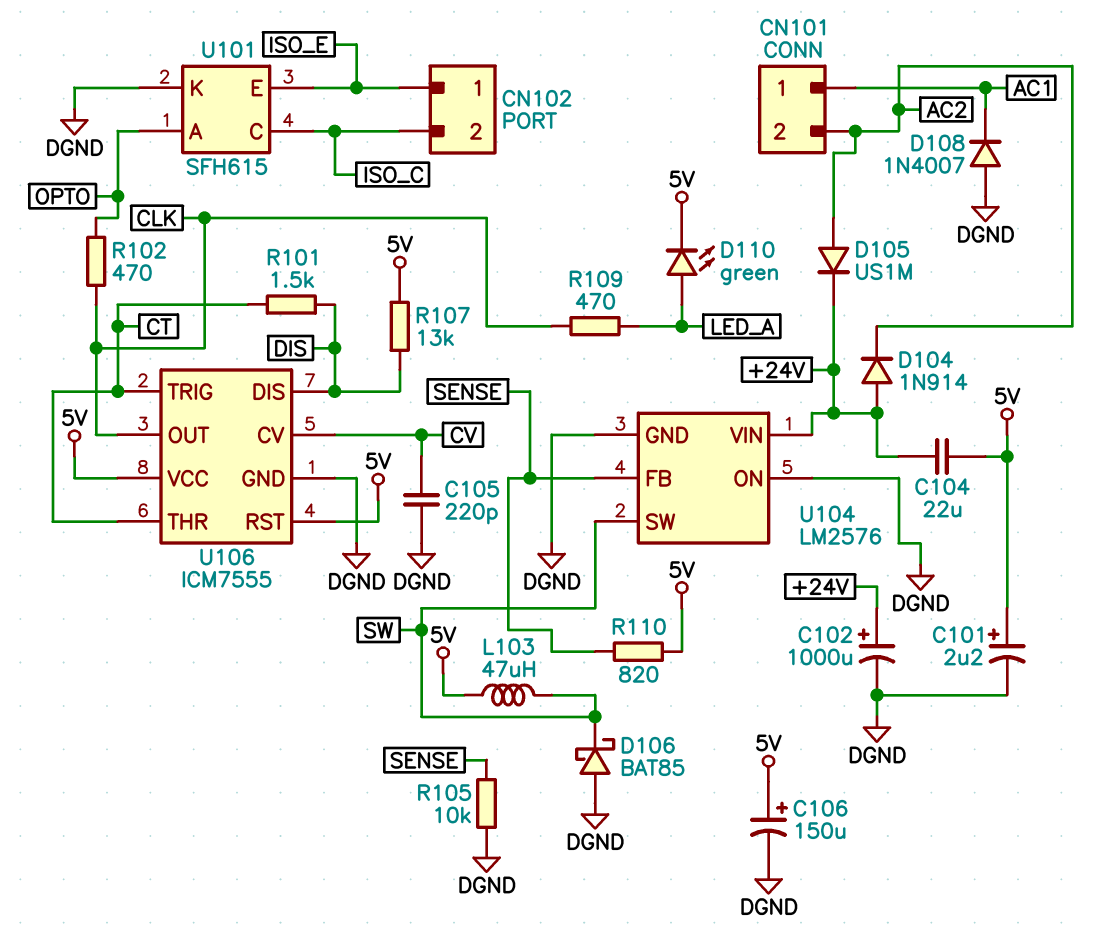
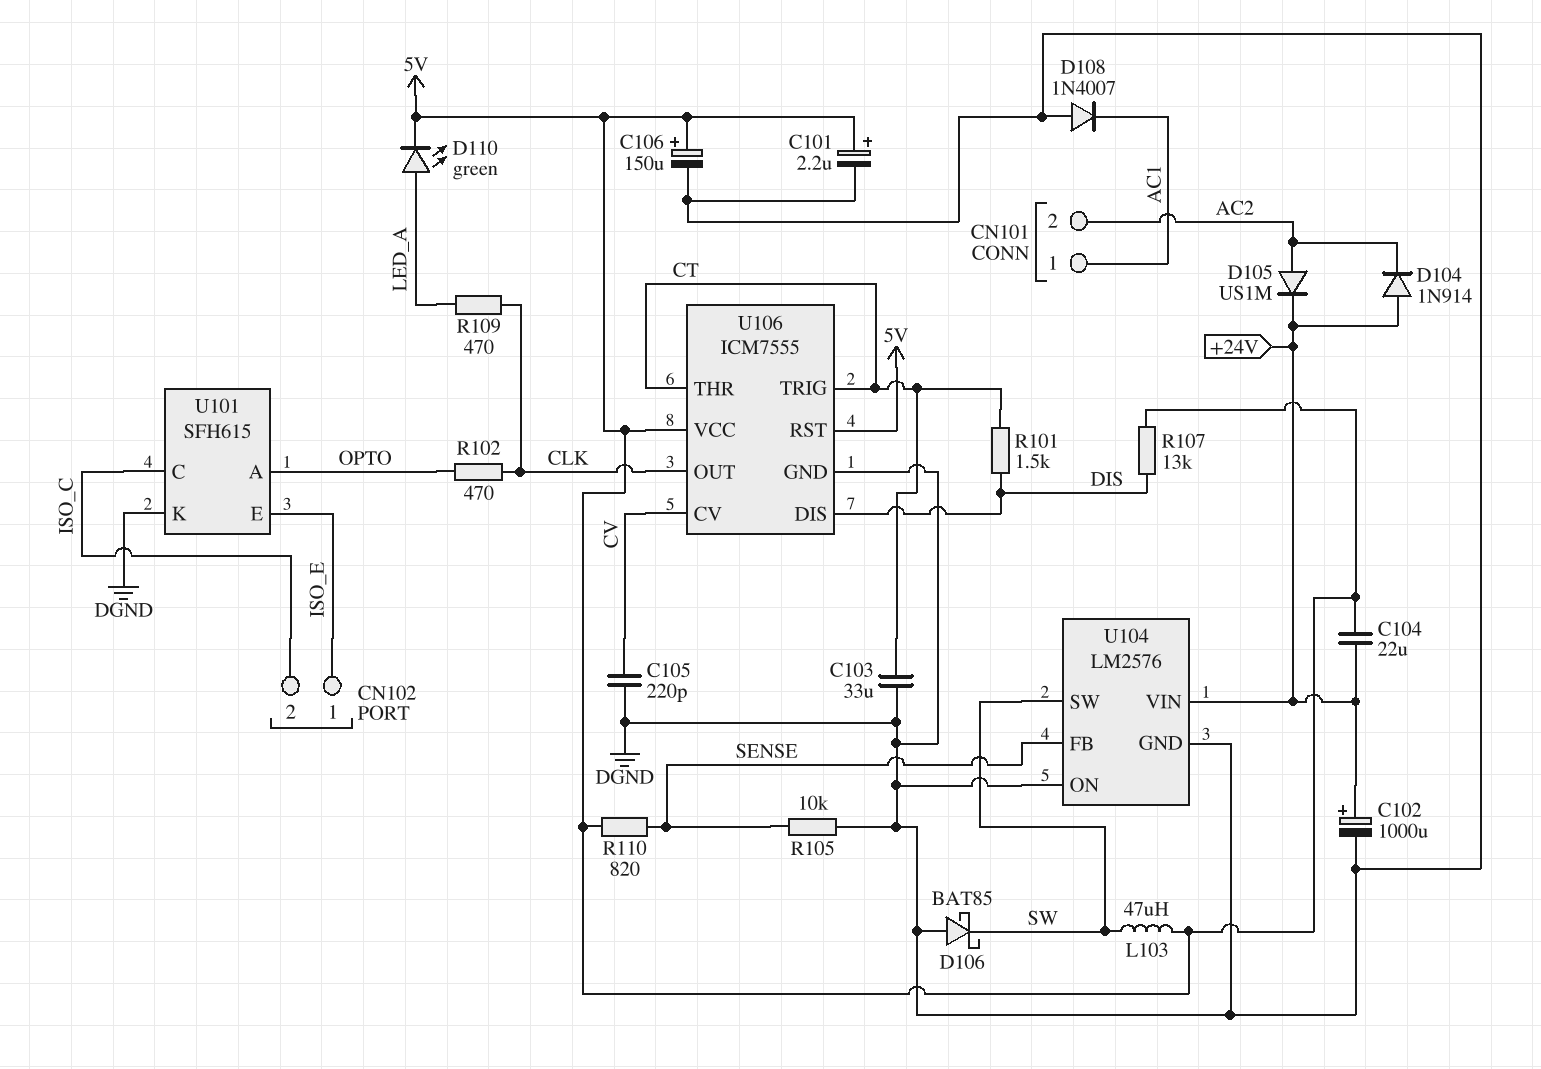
C103: none -> 33uF (CT, DGND)

